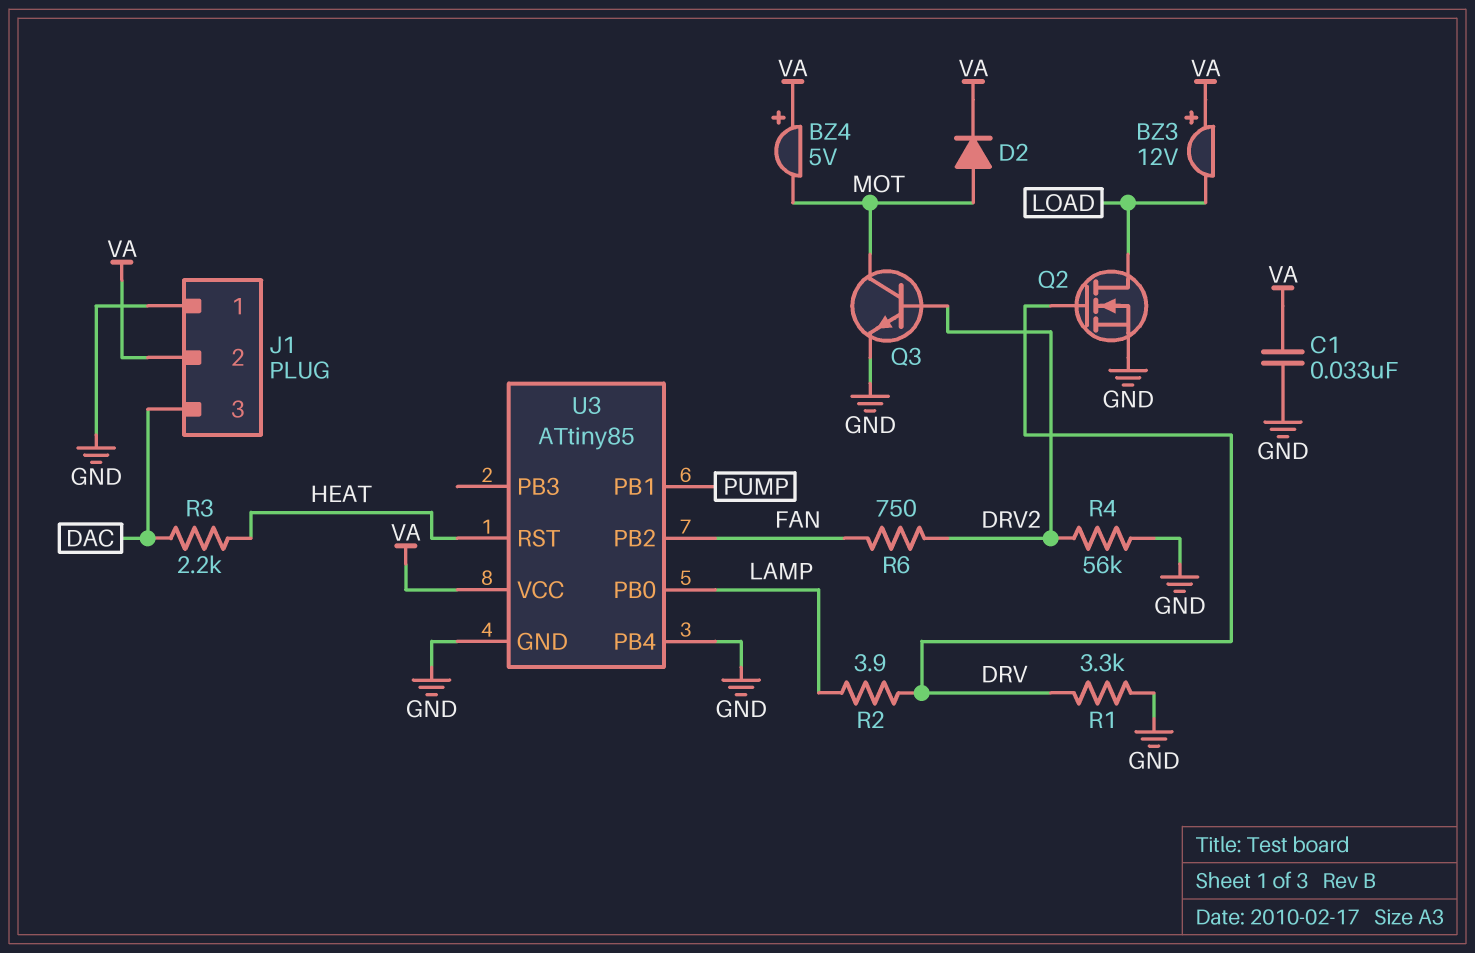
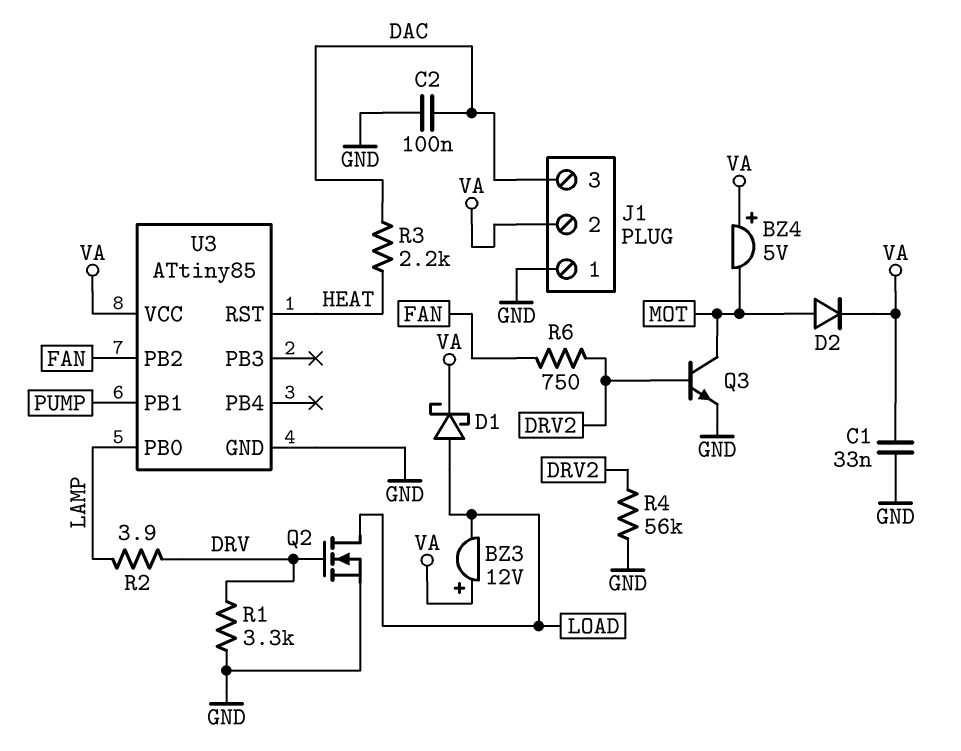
C2: none -> 100nF (DAC, GND)
D1: none -> schottky (A LOAD, K VA)
U3 pin PB4: GND -> none

